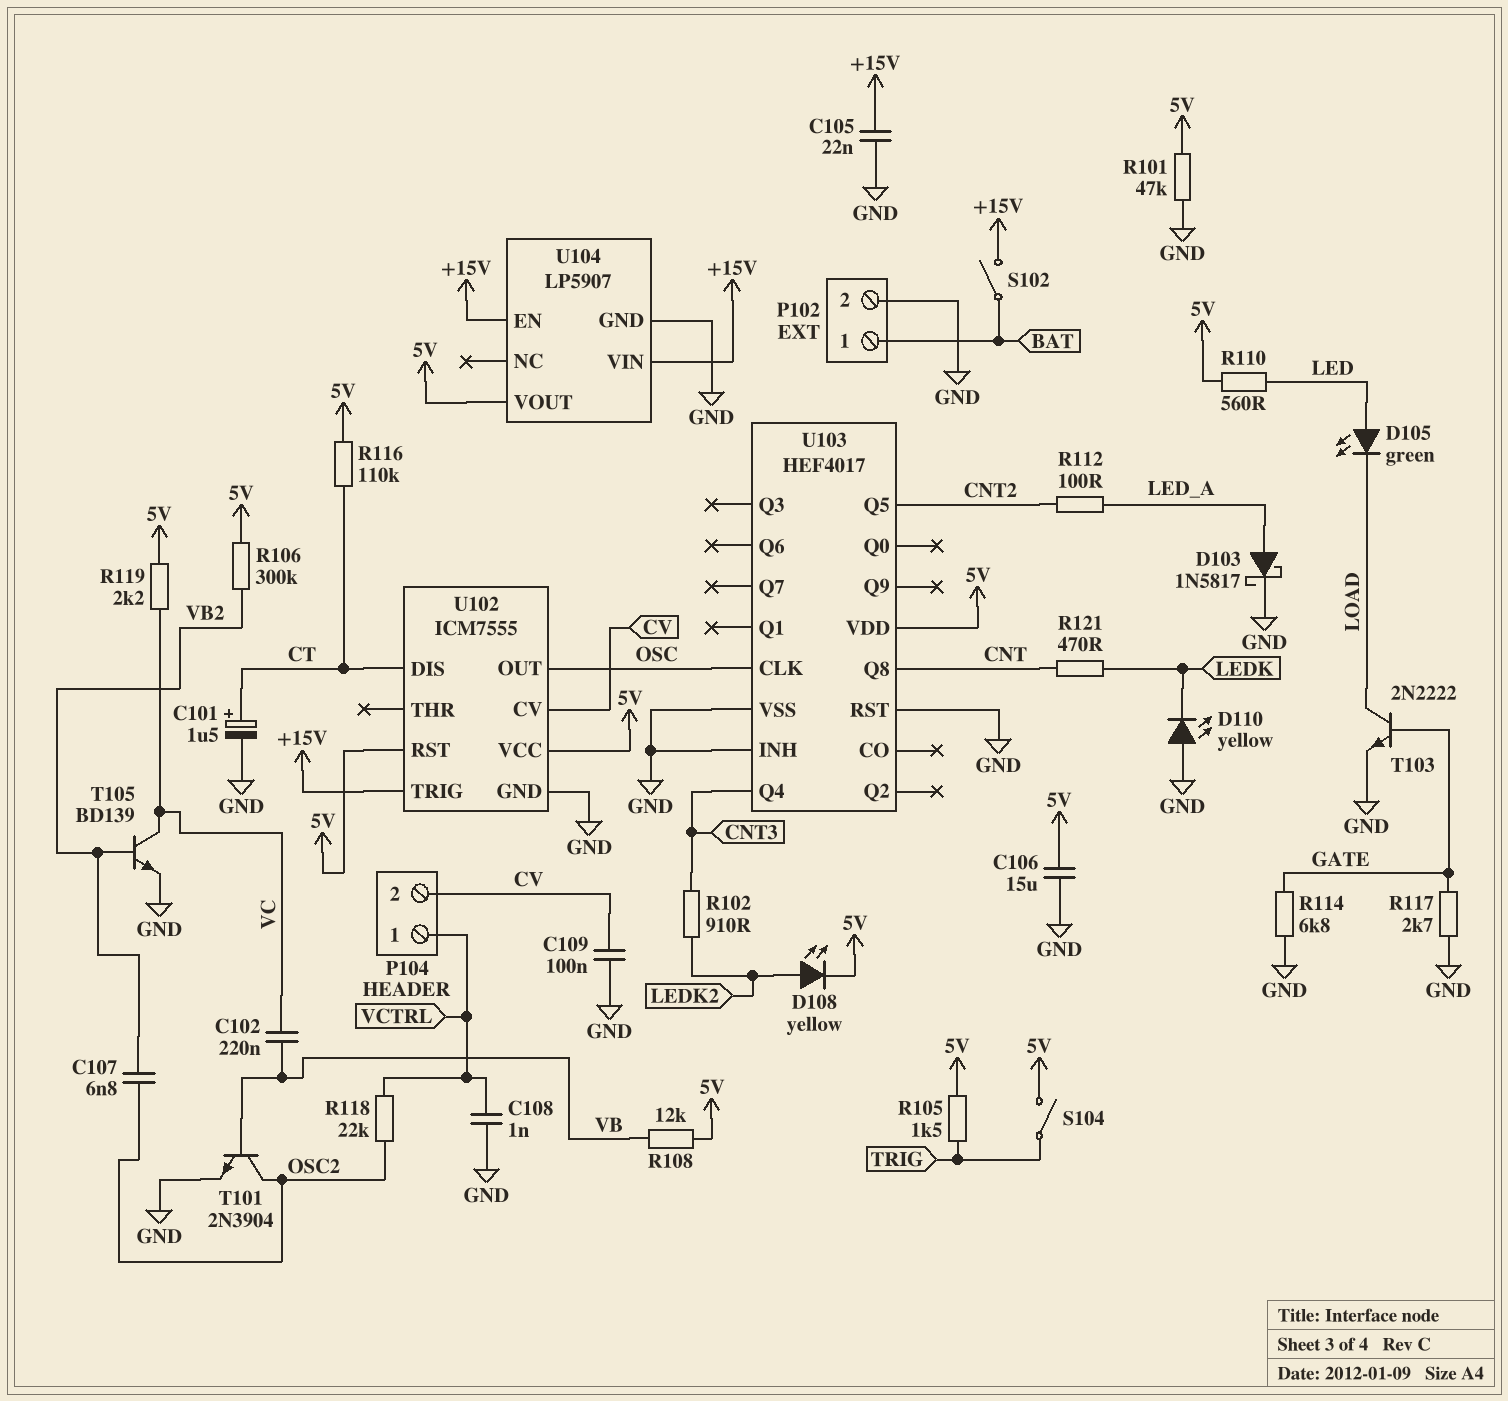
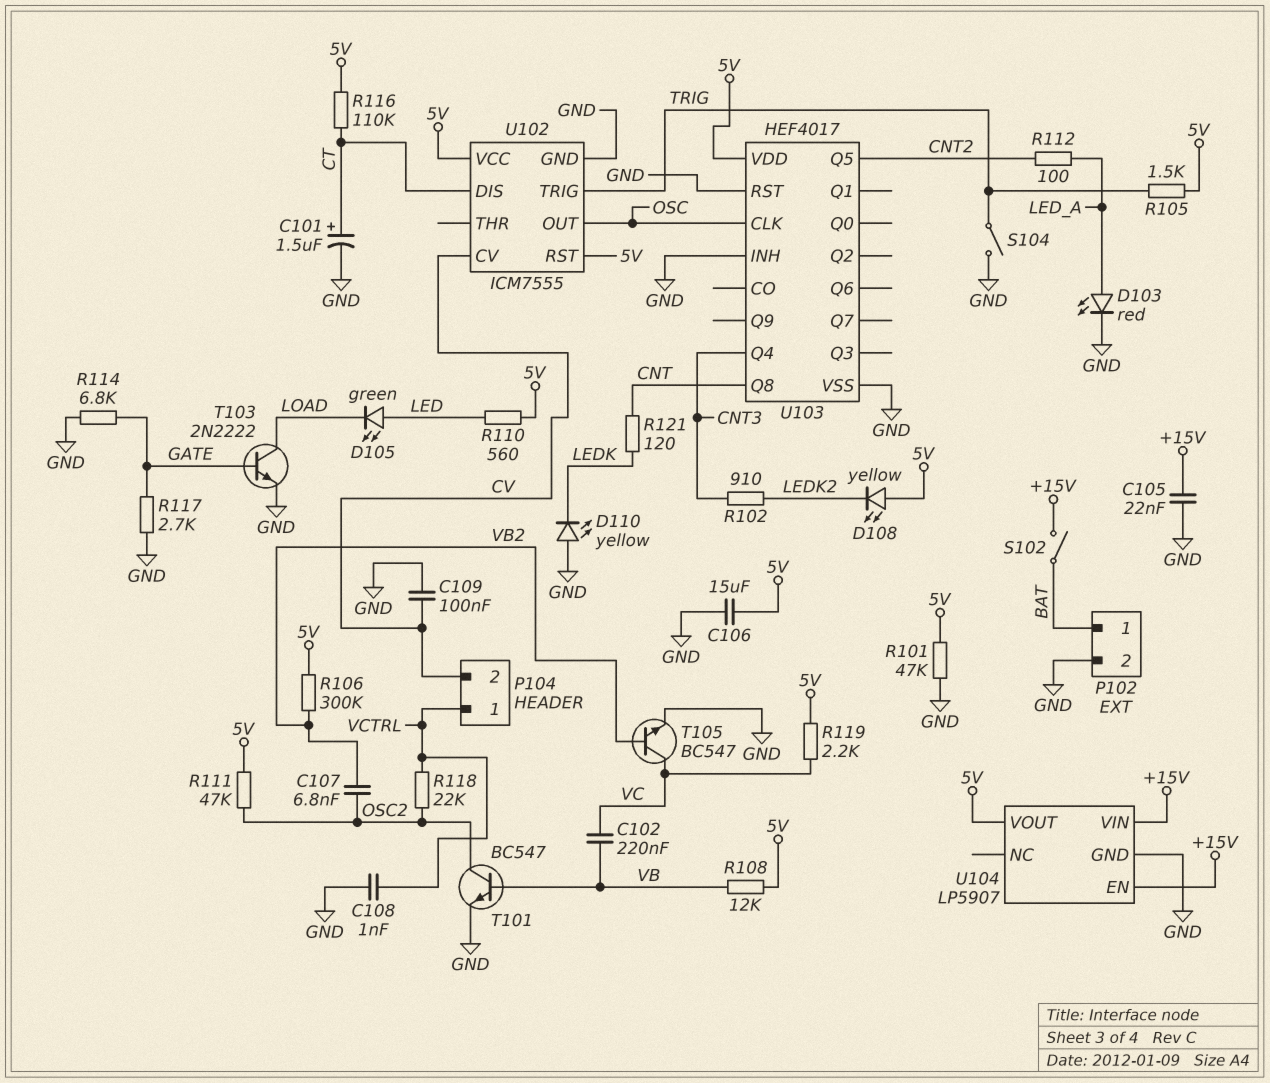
D103: schottky 1N5817 (A LED_A, K GND) -> LED red (A LED_A, K GND)
D108: LED yellow (A LEDK2, K 5V) -> LED yellow (A 5V, K LEDK2)
R111: none -> 47k (5V, OSC2)
R121: 470 (CNT, LEDK) -> 120 (CNT, LEDK)
S104: switch (5V, TRIG) -> switch (GND, TRIG)
T101: NPN 2N3904 (B VB, C OSC2, E GND) -> NPN BC547 (B VB, C OSC2, E GND)
T105: NPN BD139 (B VB2, C VC, E GND) -> NPN BC547 (B VB2, C VC, E GND)
U102 pin TRIG: +15V -> TRIG

